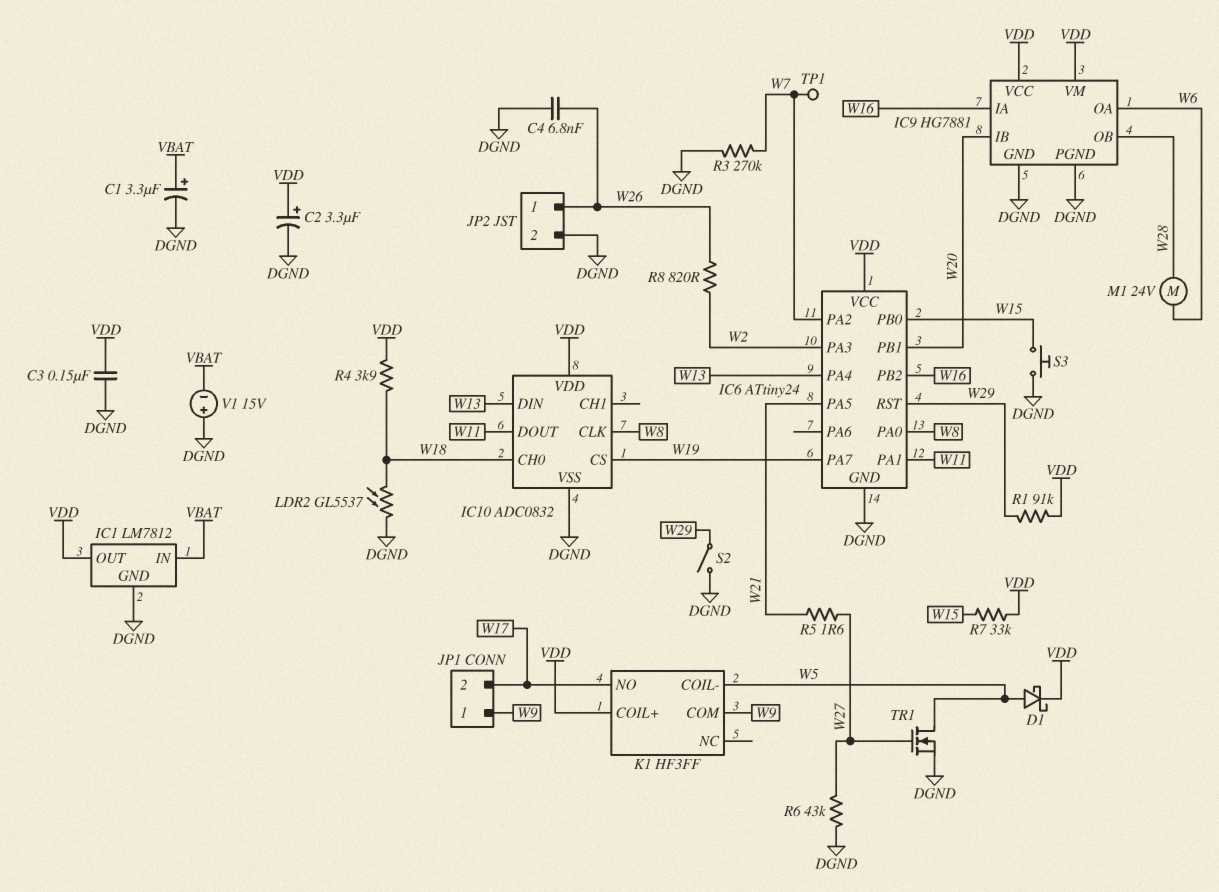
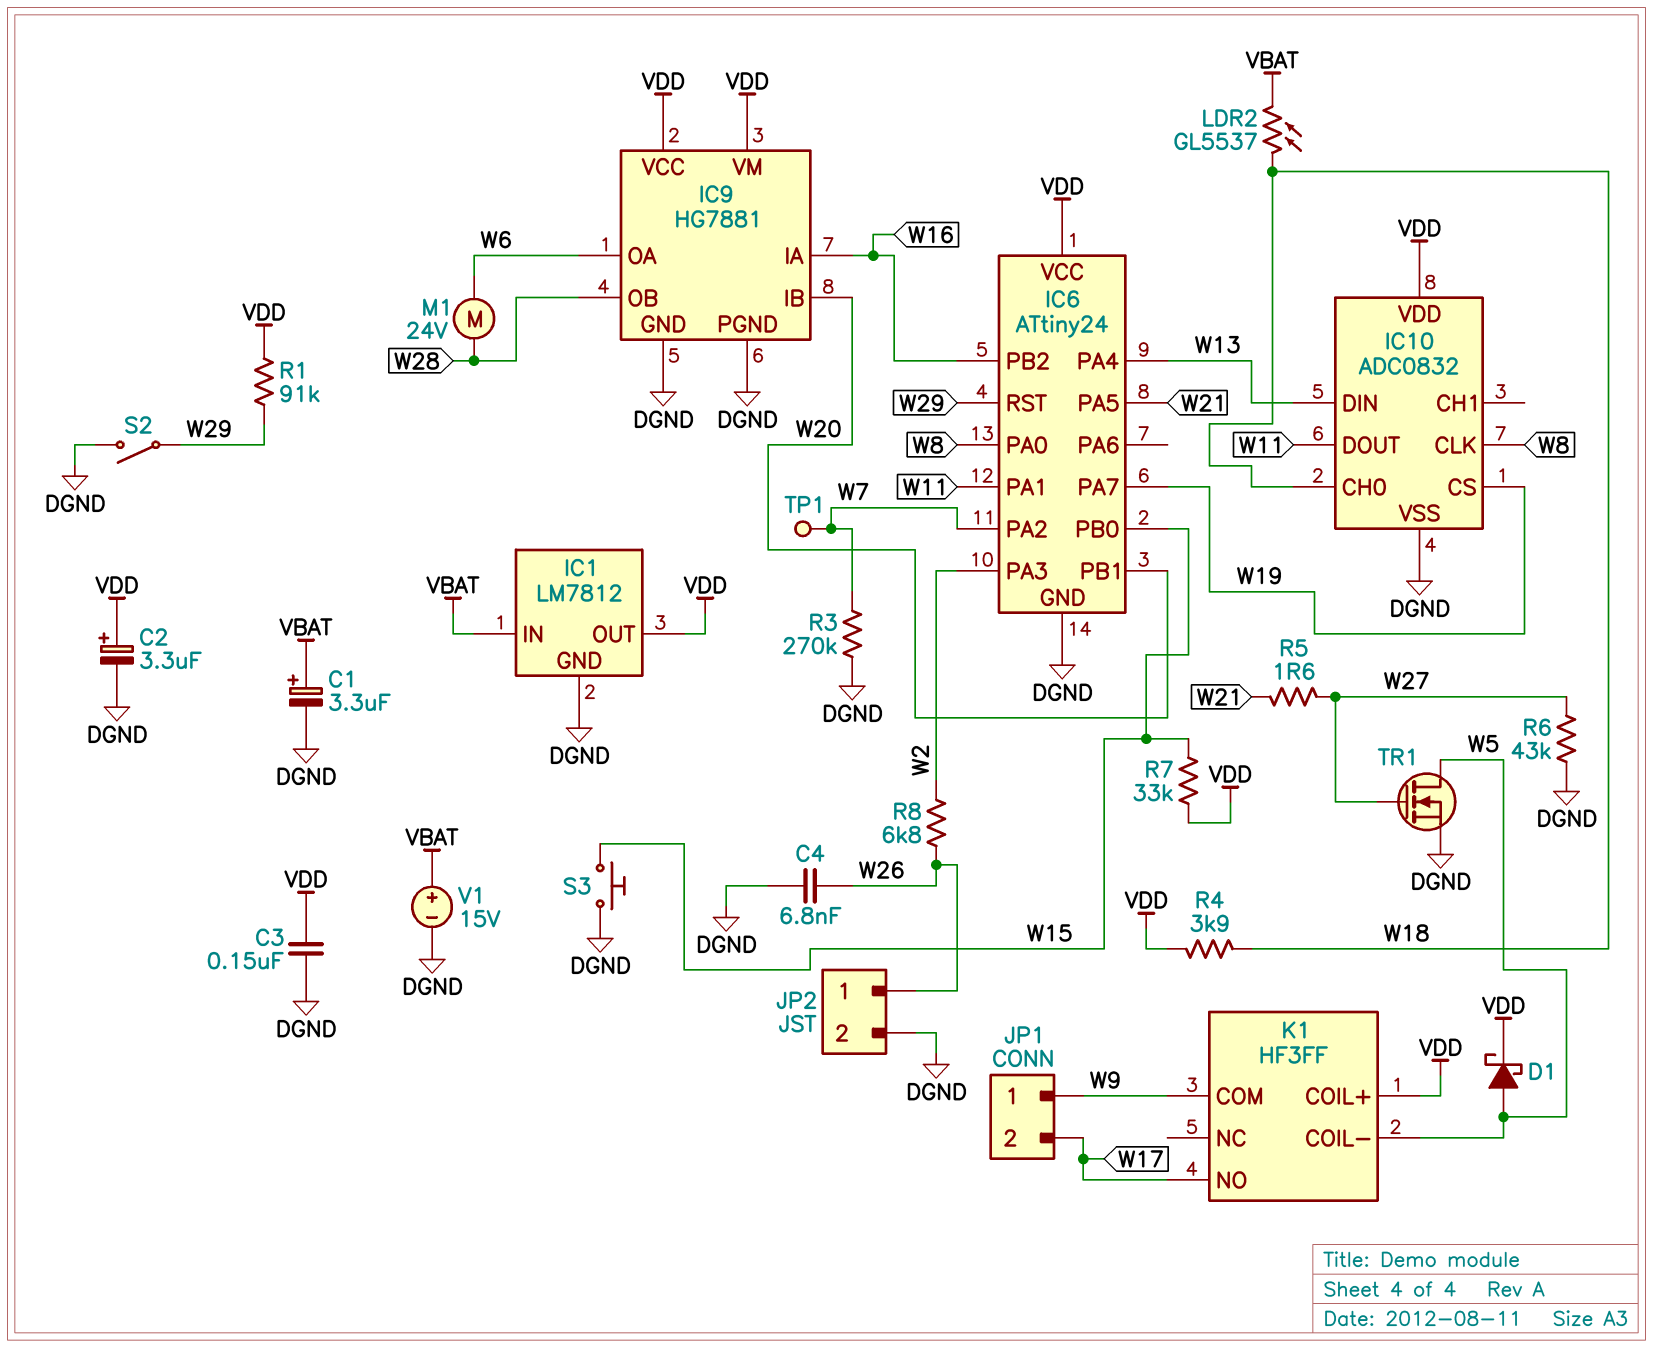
LDR2: GL5537 (DGND, W18) -> GL5537 (VBAT, W18)
R8: 820 (W2, W26) -> 6.8k (W2, W26)
V1: 15V (plus DGND, minus VBAT) -> 15V (plus VBAT, minus DGND)

